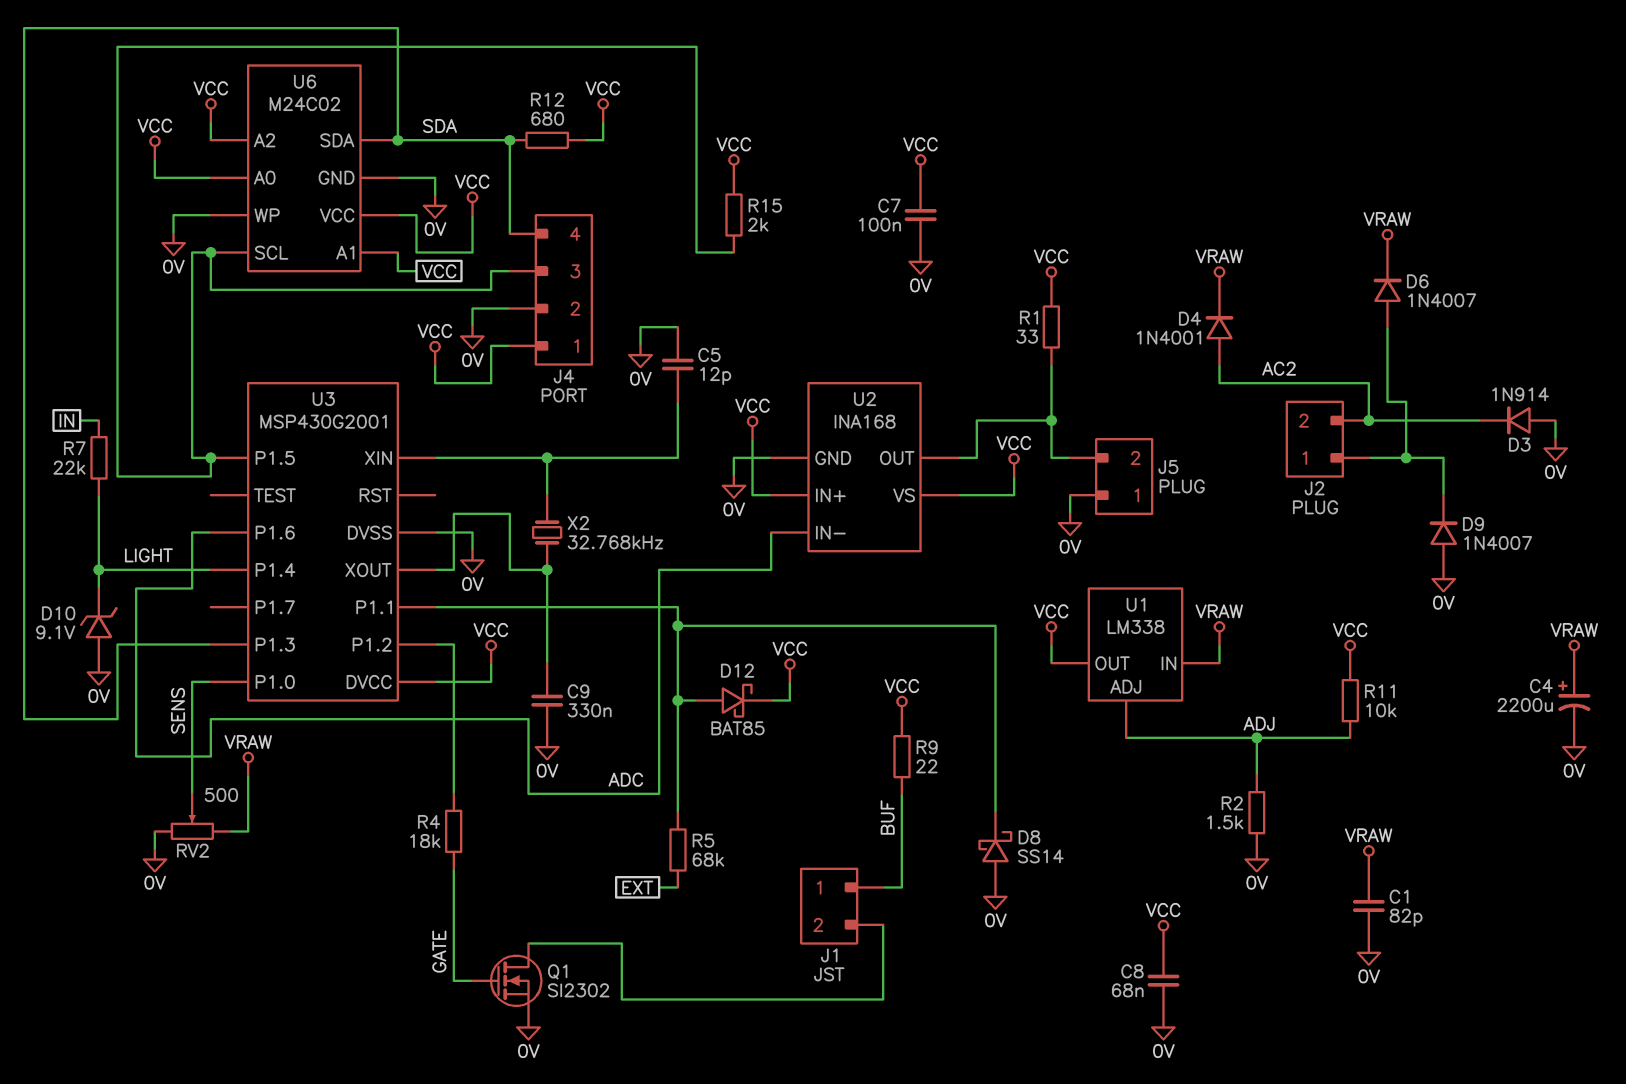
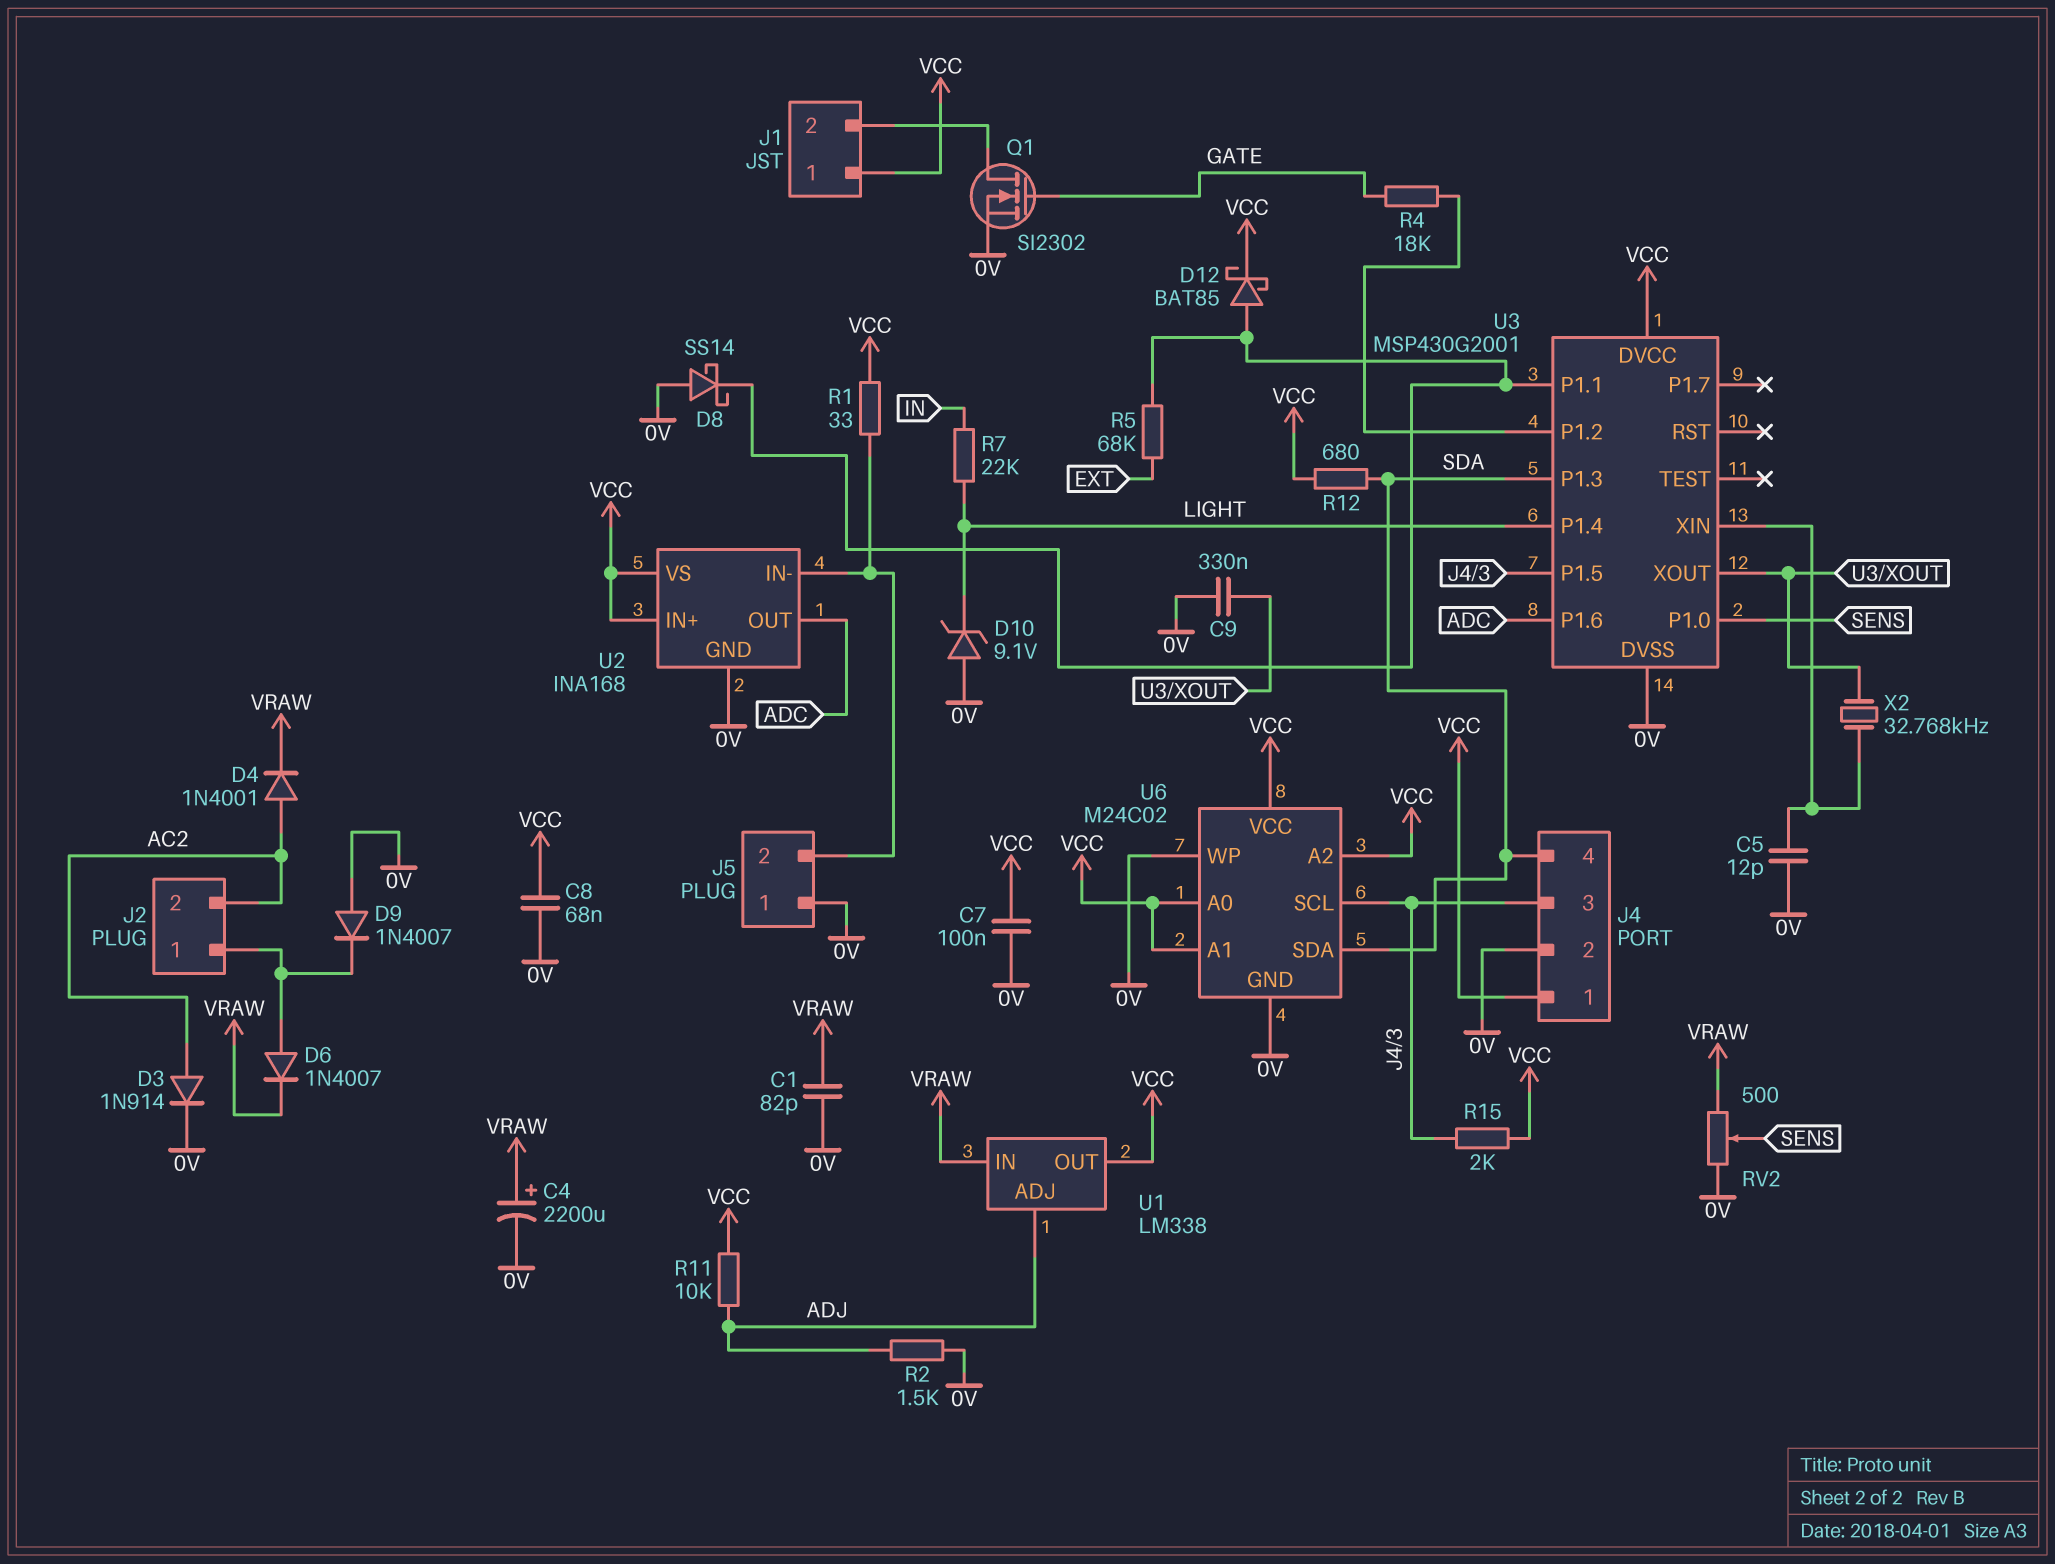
D3: diode 1N914 (A 0V, K AC2) -> diode 1N914 (A AC2, K 0V)
J1 pin 1: BUF -> VCC
R9: 22 (BUF, VCC) -> none
U2 pin IN-: ADC -> J5/2
U2 pin OUT: J5/2 -> ADC

